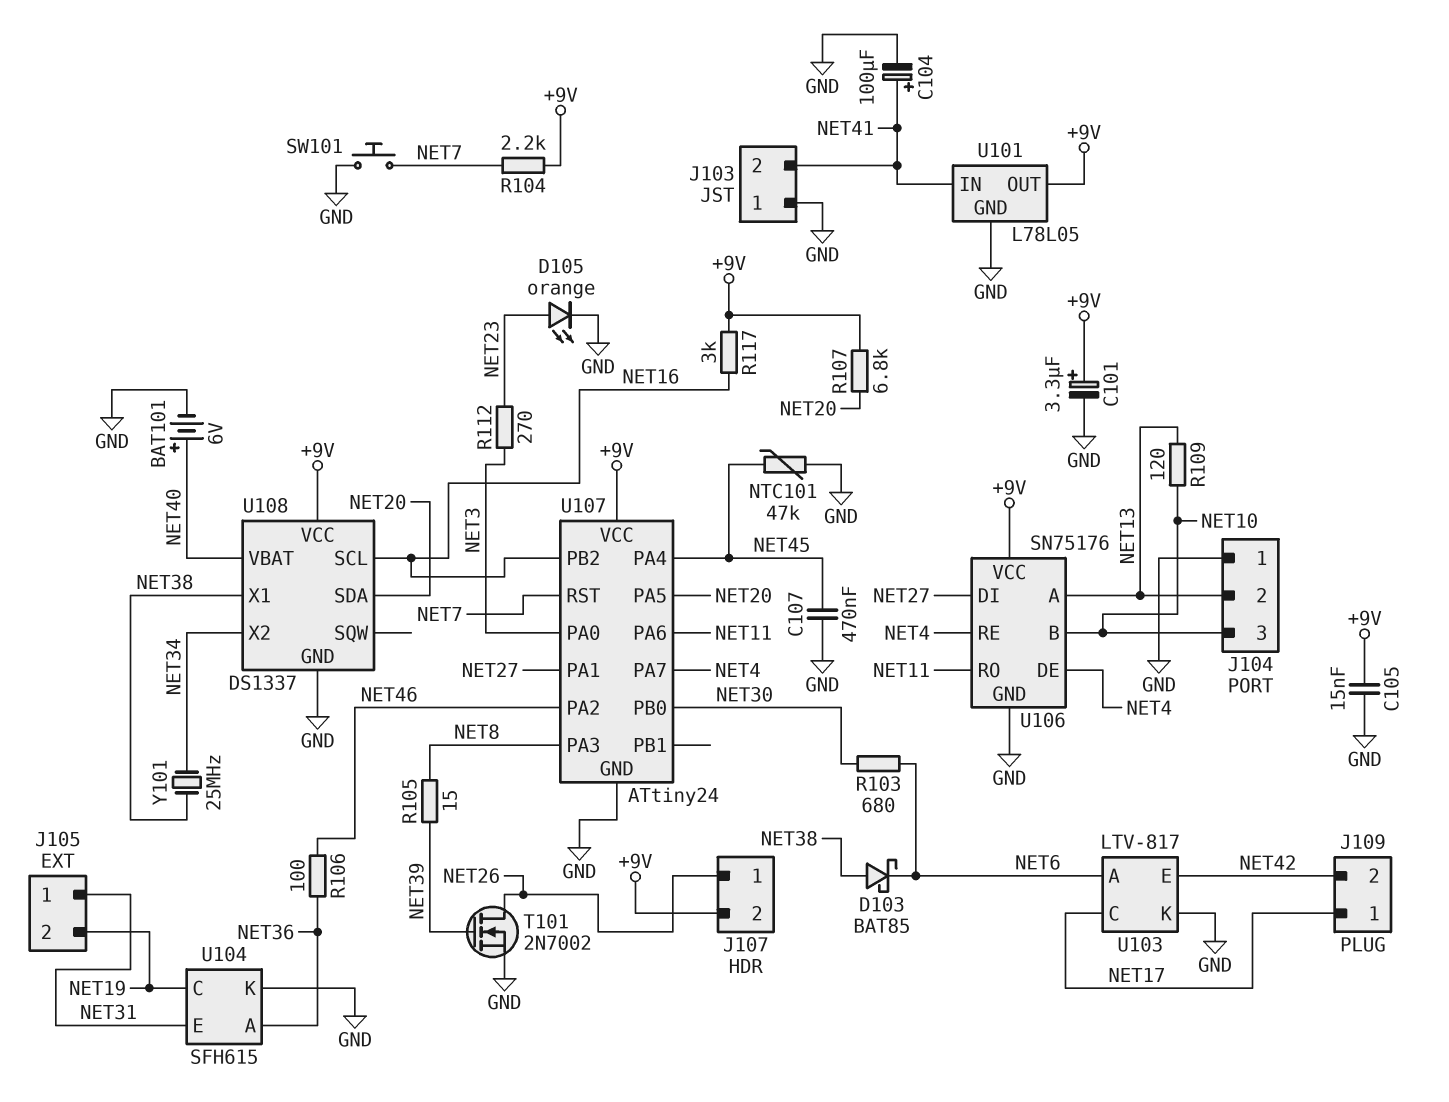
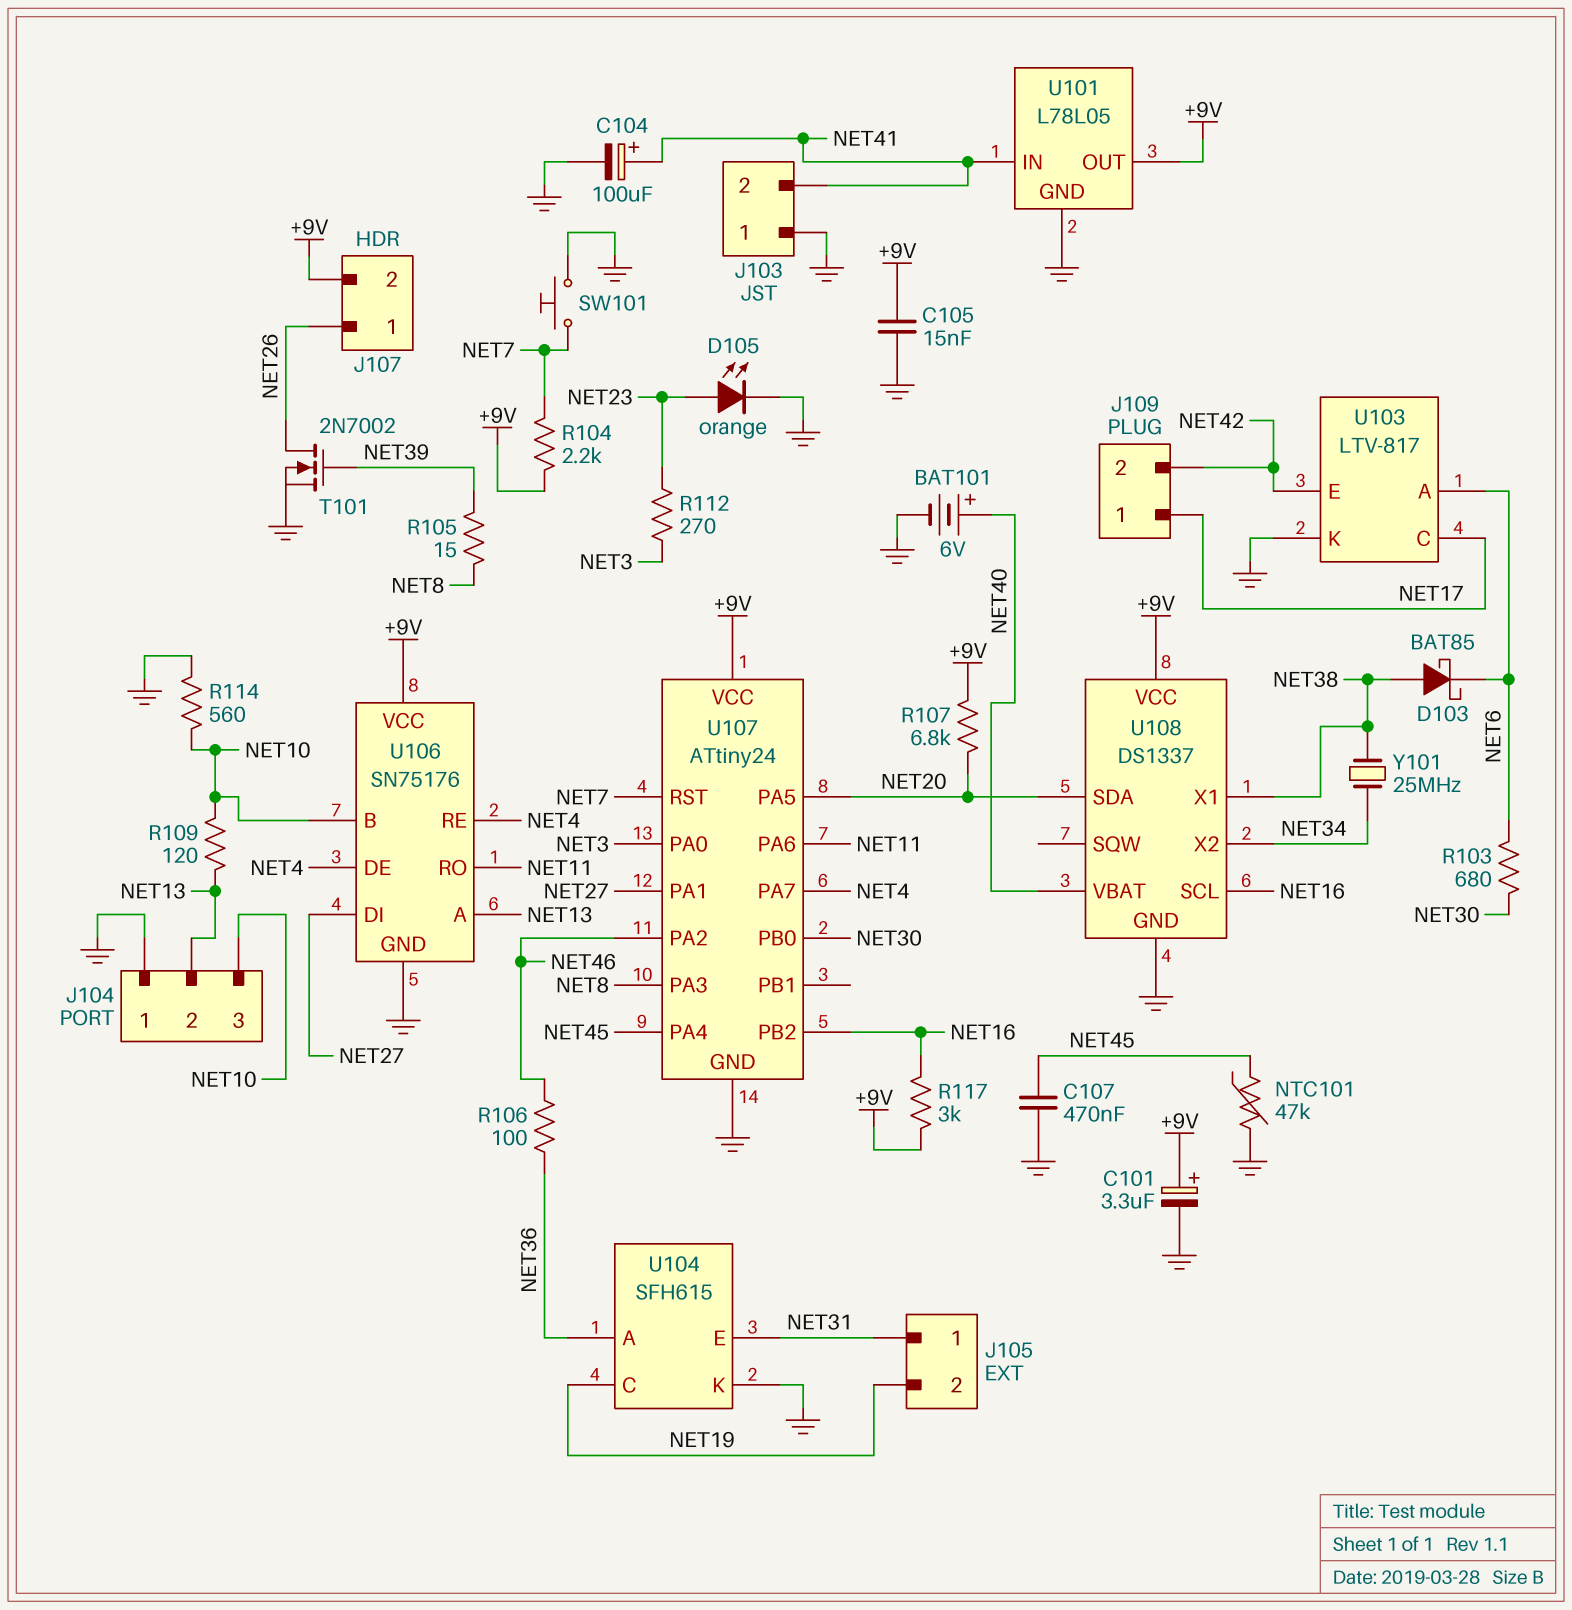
R114: none -> 560 (GND, NET10)

